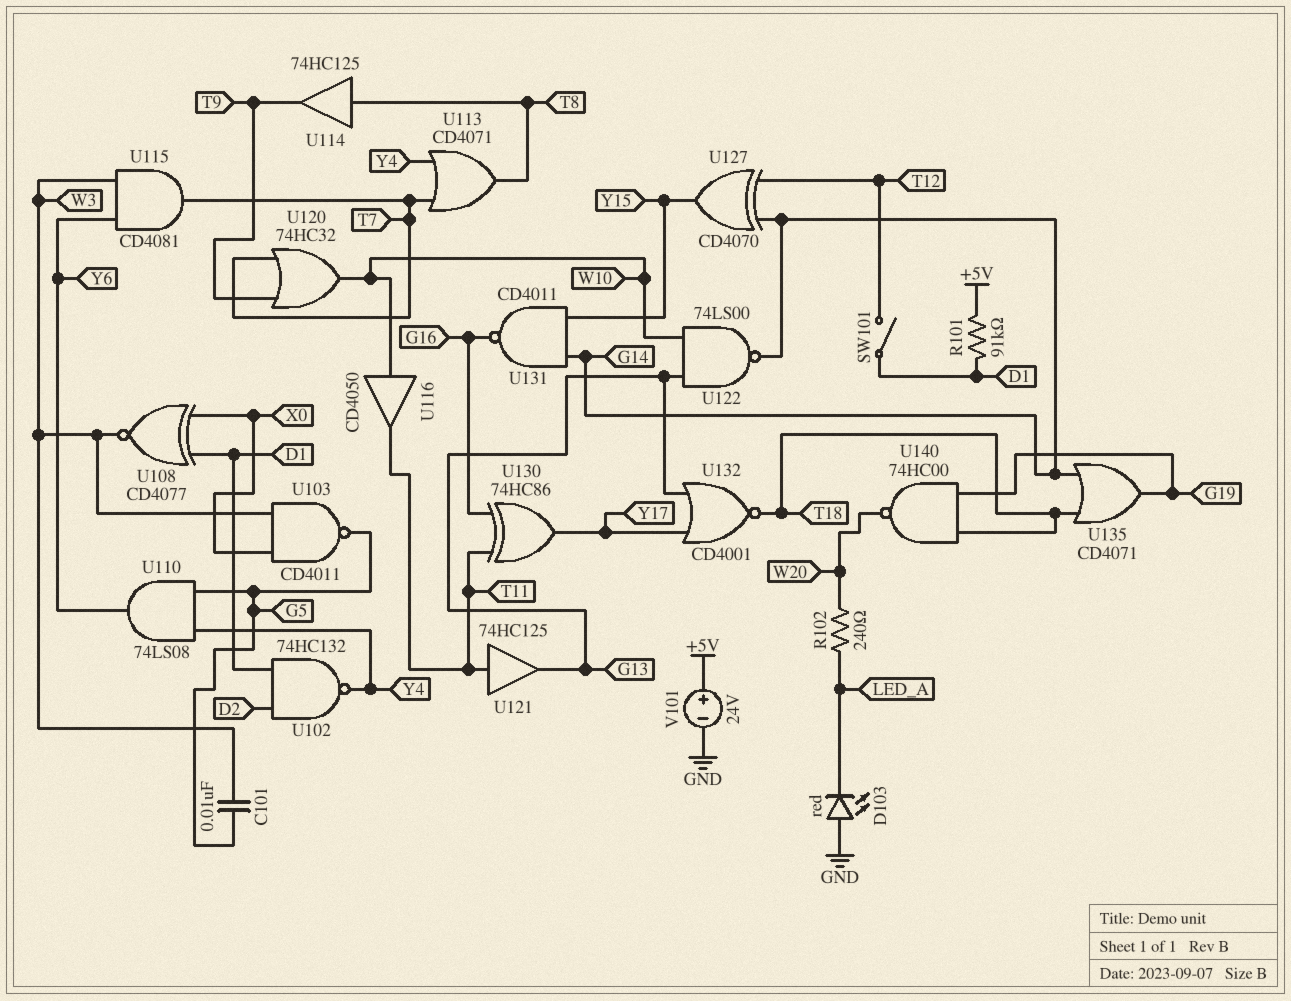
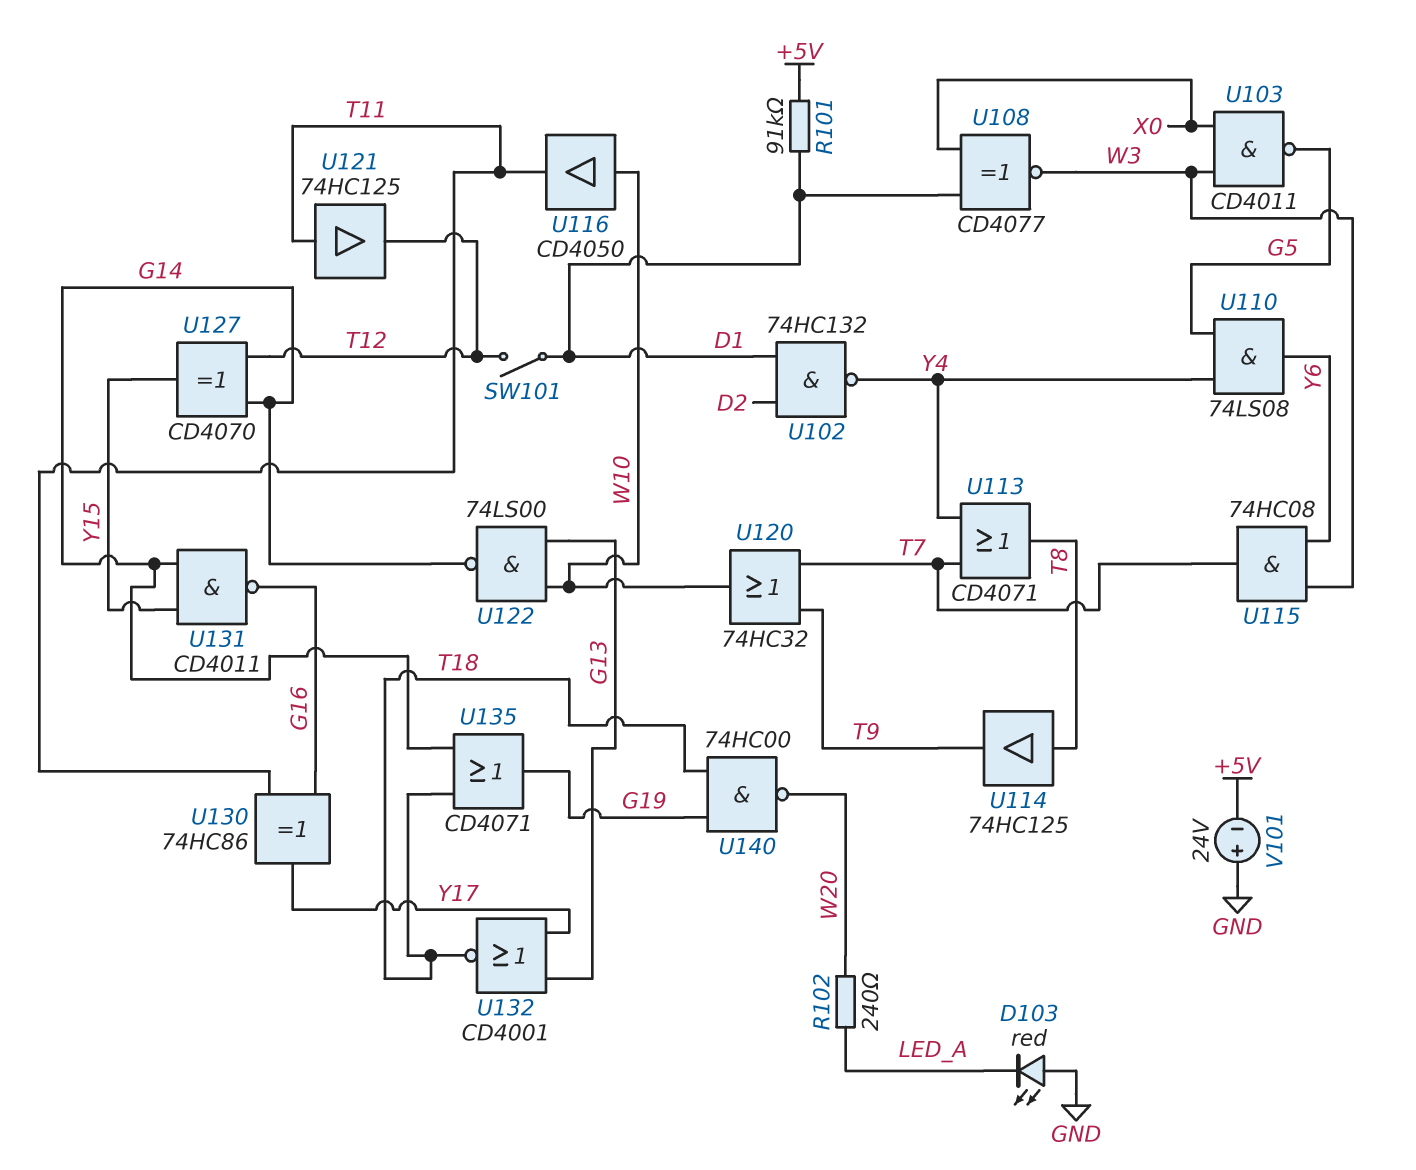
C101: 10nF (G5, W3) -> none
U115: AND CD4081 (in W3, in Y6, out T7) -> AND 74HC08 (in W3, in Y6, out T7)
U121: buffer 74HC125 (in T11, out G13) -> buffer 74HC125 (in T11, out T12)
V101: 24V (plus +5V, minus GND) -> 24V (plus GND, minus +5V)

